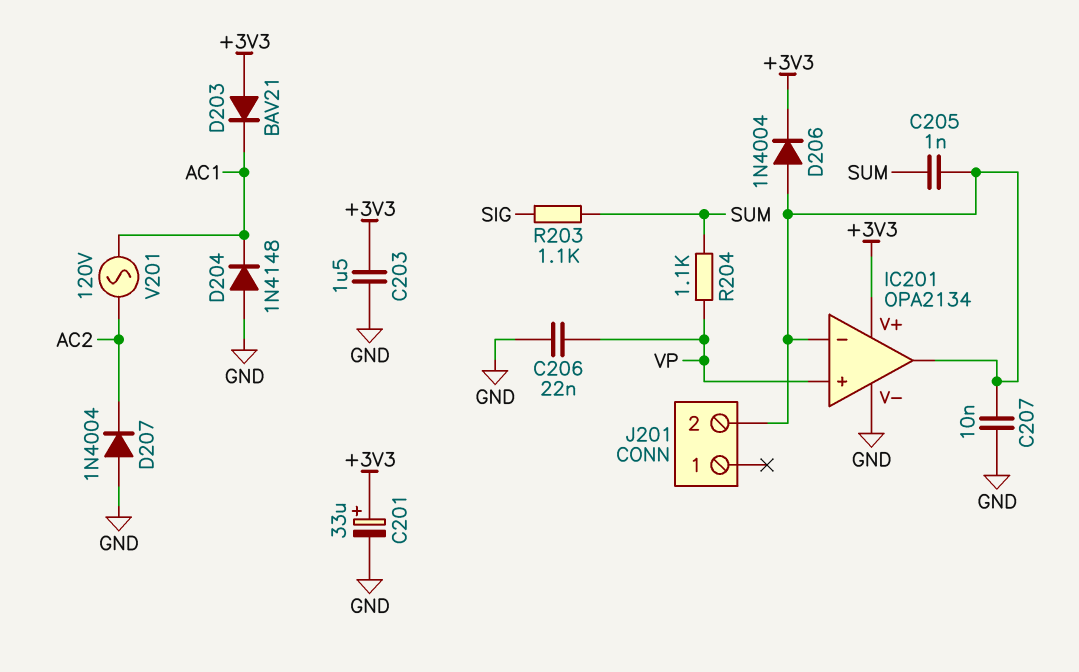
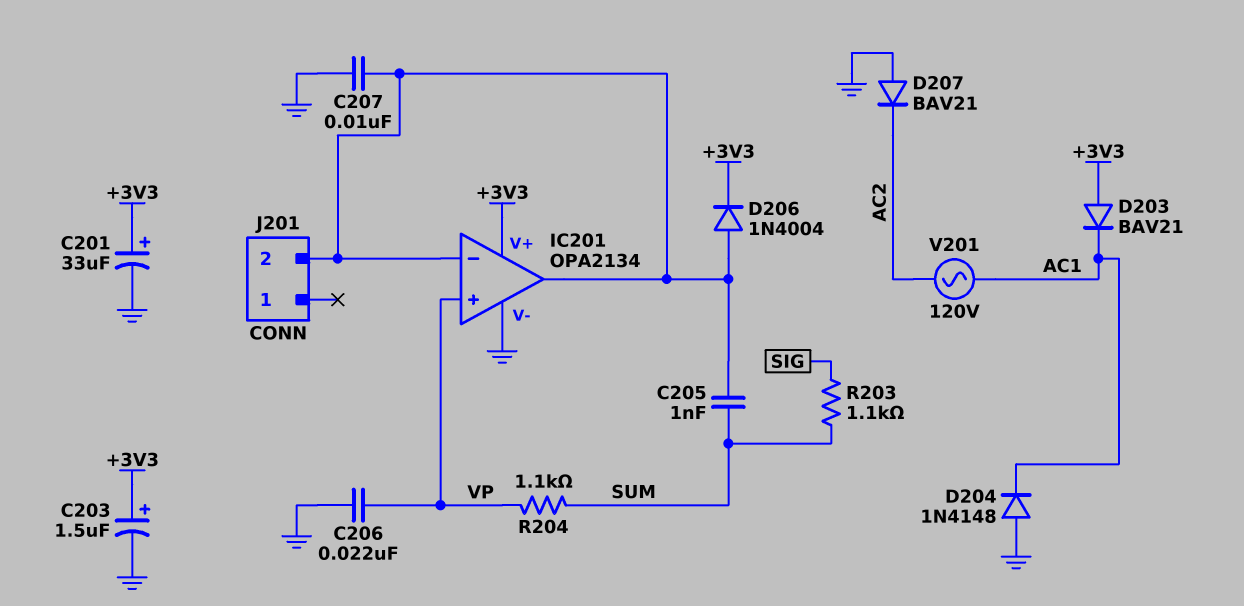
C203: 1.5uF (+3V3, GND) -> 1.5uF (plus +3V3, minus GND)
D207: diode 1N4004 (A GND, K AC2) -> diode BAV21 (A GND, K AC2)

